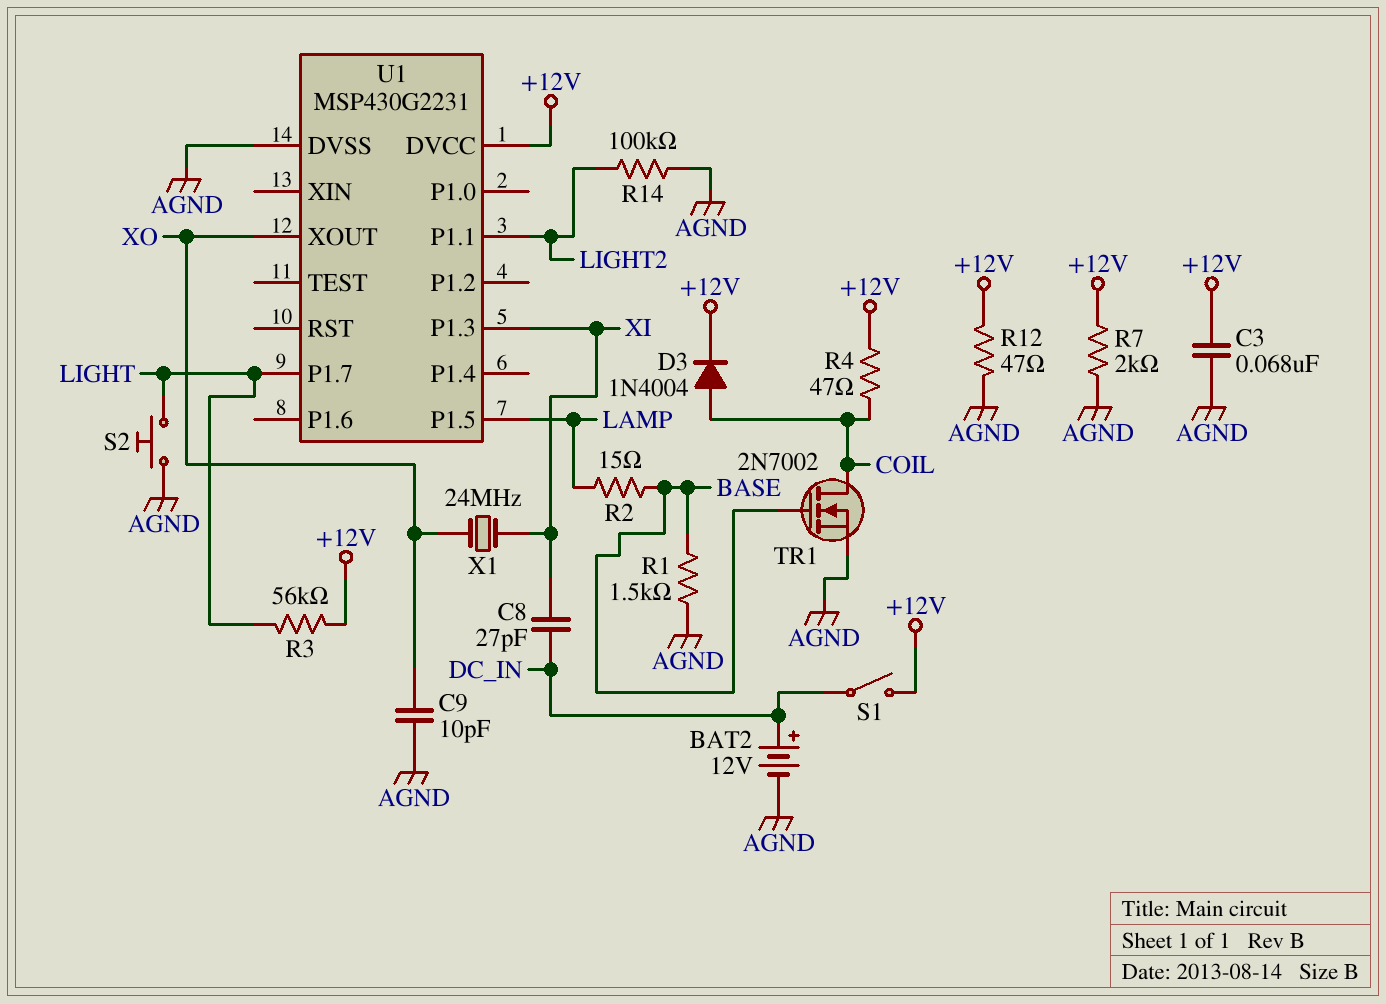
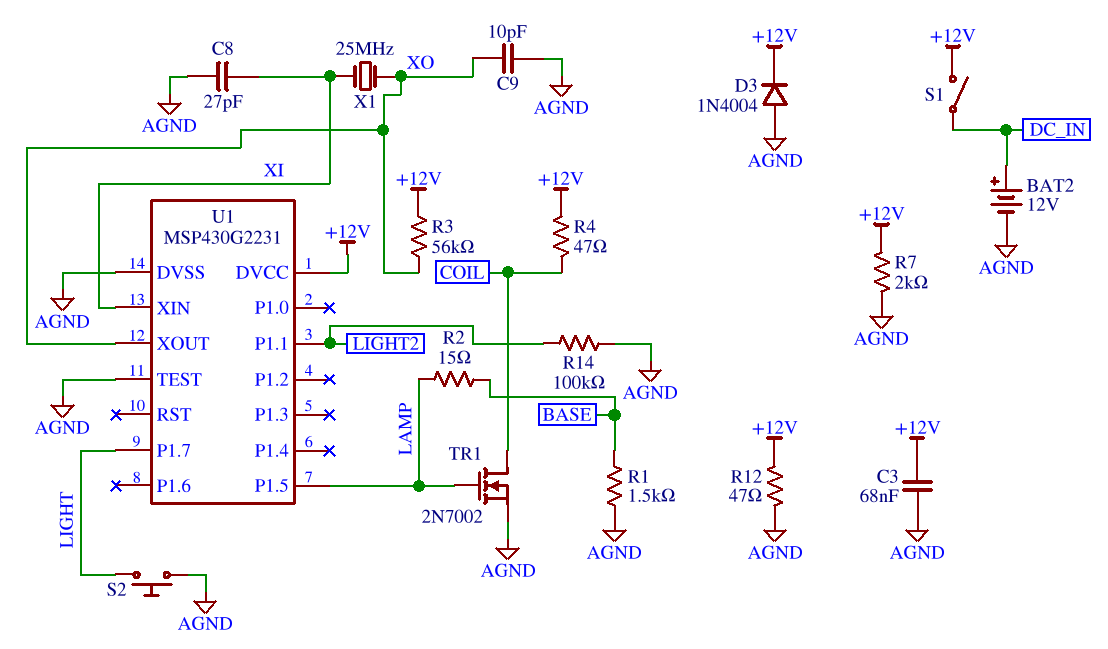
C8: 27pF (DC_IN, XI) -> 27pF (AGND, XI)
D3: diode 1N4004 (A COIL, K +12V) -> diode 1N4004 (A AGND, K +12V)
R3: 56k (+12V, LIGHT) -> 56k (+12V, XO)
TR1: NMOS 2N7002 (G BASE, D COIL, S AGND) -> NMOS 2N7002 (G LAMP, D COIL, S AGND)
U1 pin P1.3: XI -> none
U1 pin TEST: none -> AGND
U1 pin XIN: none -> XI
X1: 24MHz (XI, XO) -> 25MHz (XI, XO)

